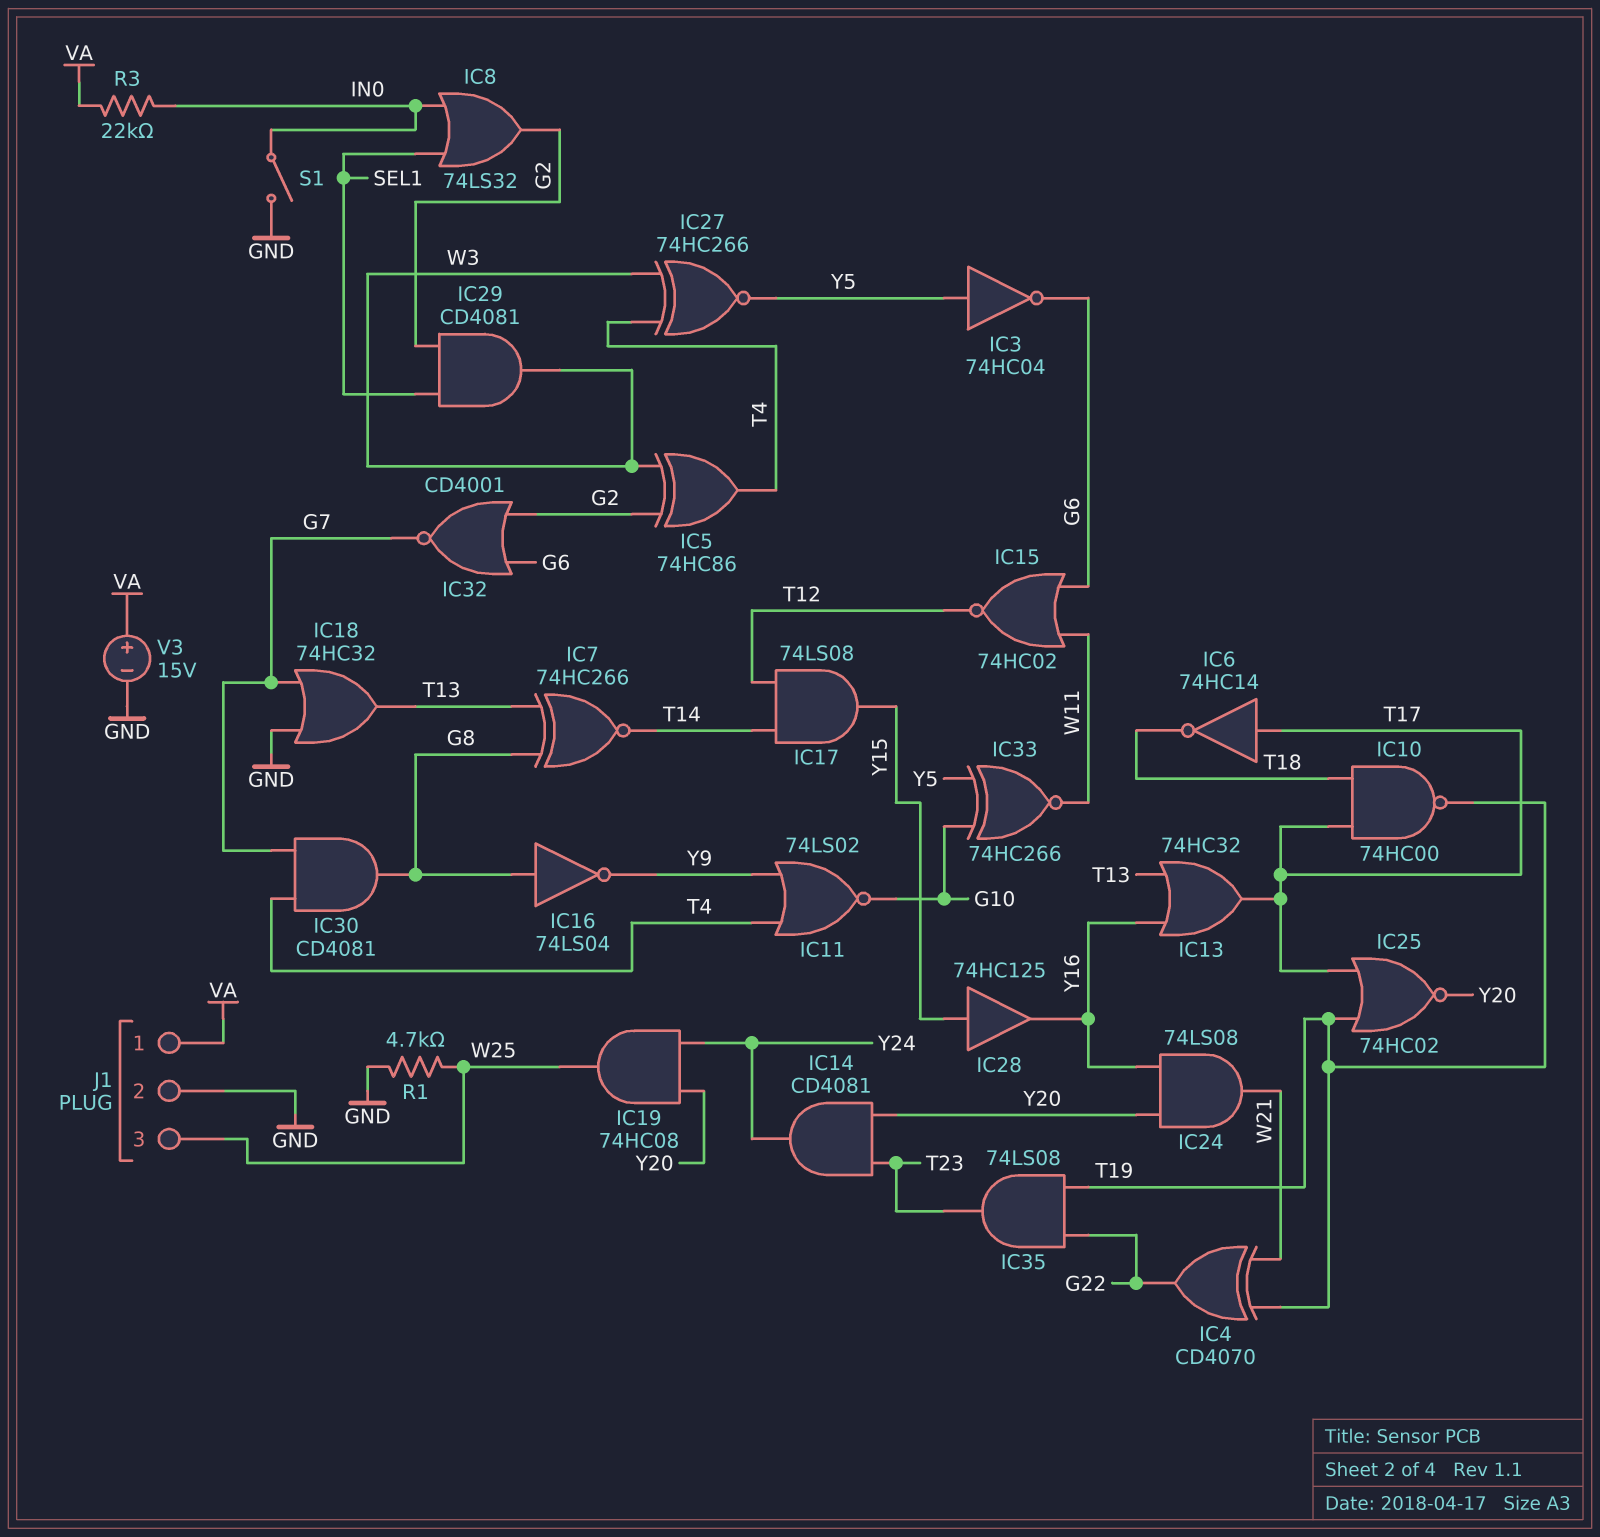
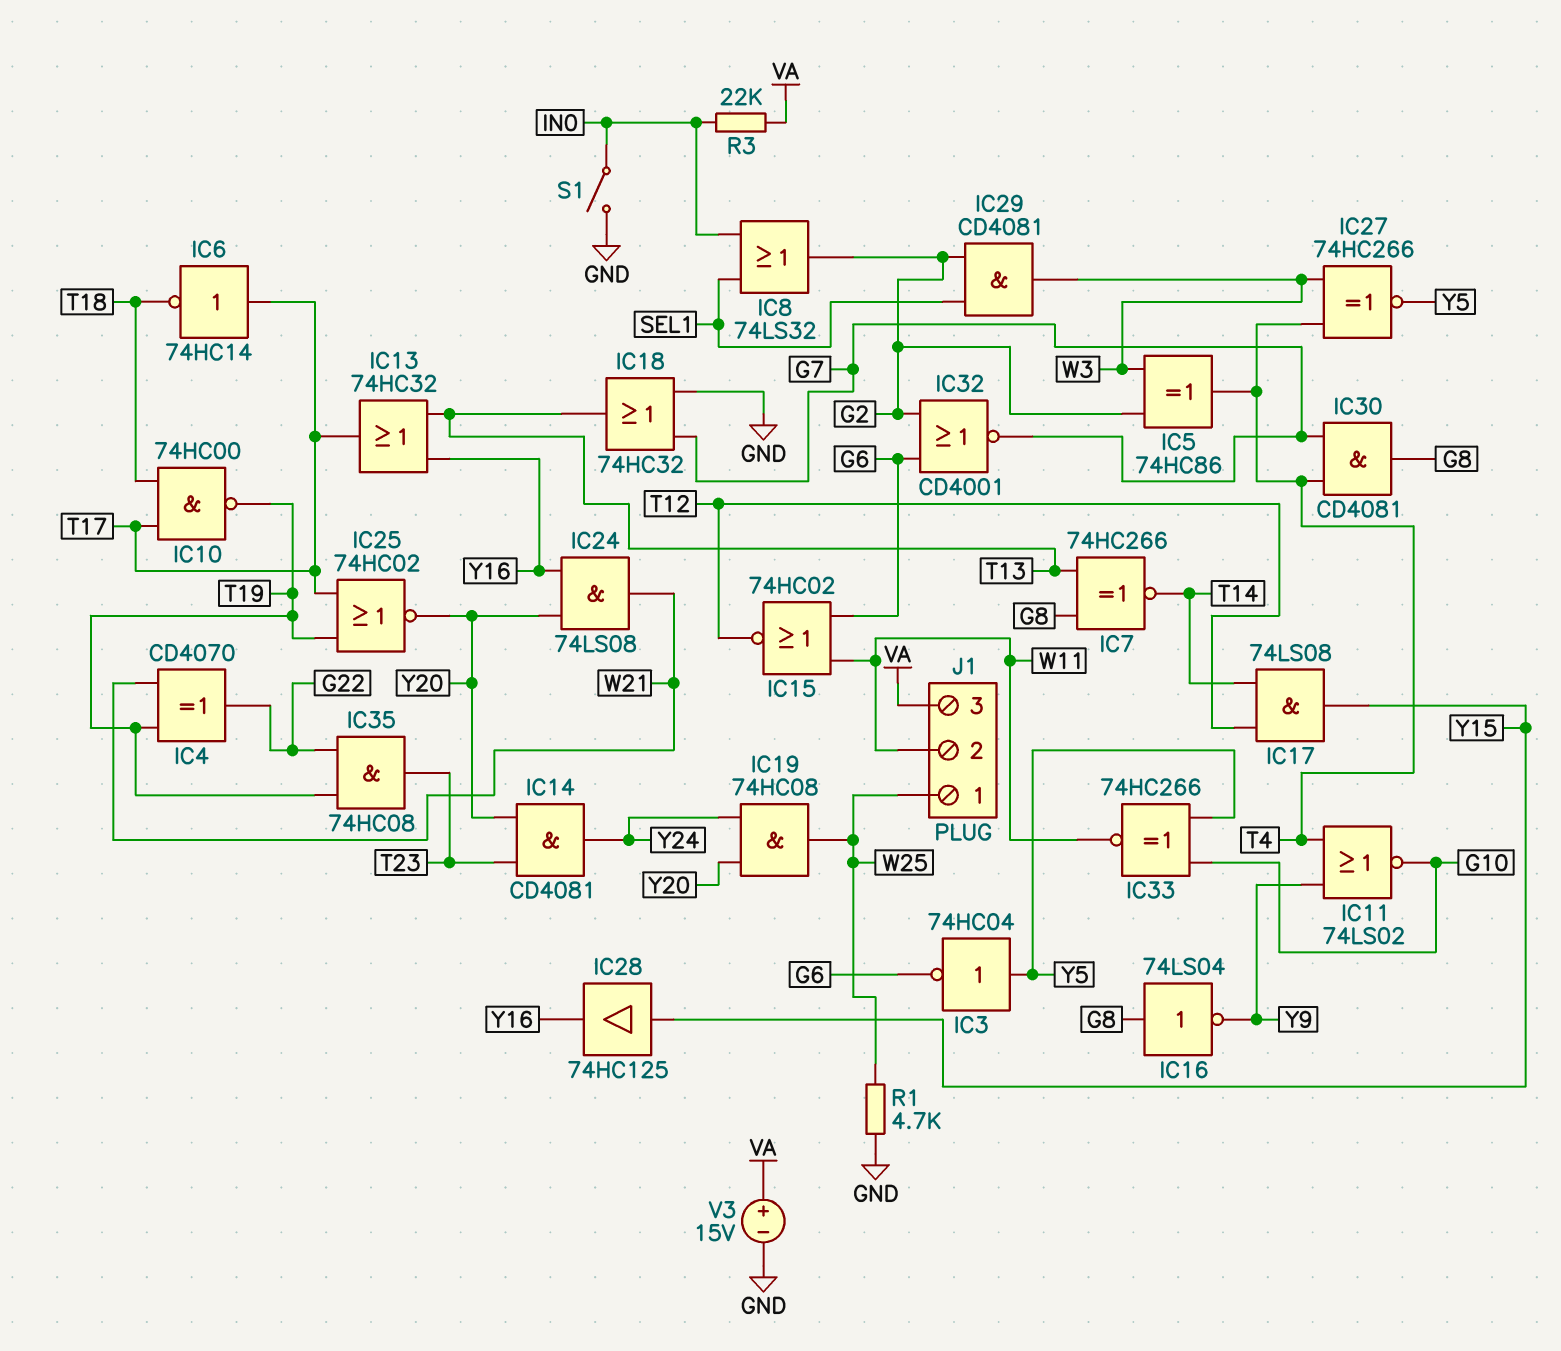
IC35: AND 74LS08 (in G22, in T19, out T23) -> AND 74HC08 (in G22, in T19, out T23)
J1 pin 1: VA -> W25
J1 pin 2: GND -> W11
J1 pin 3: W25 -> VA

